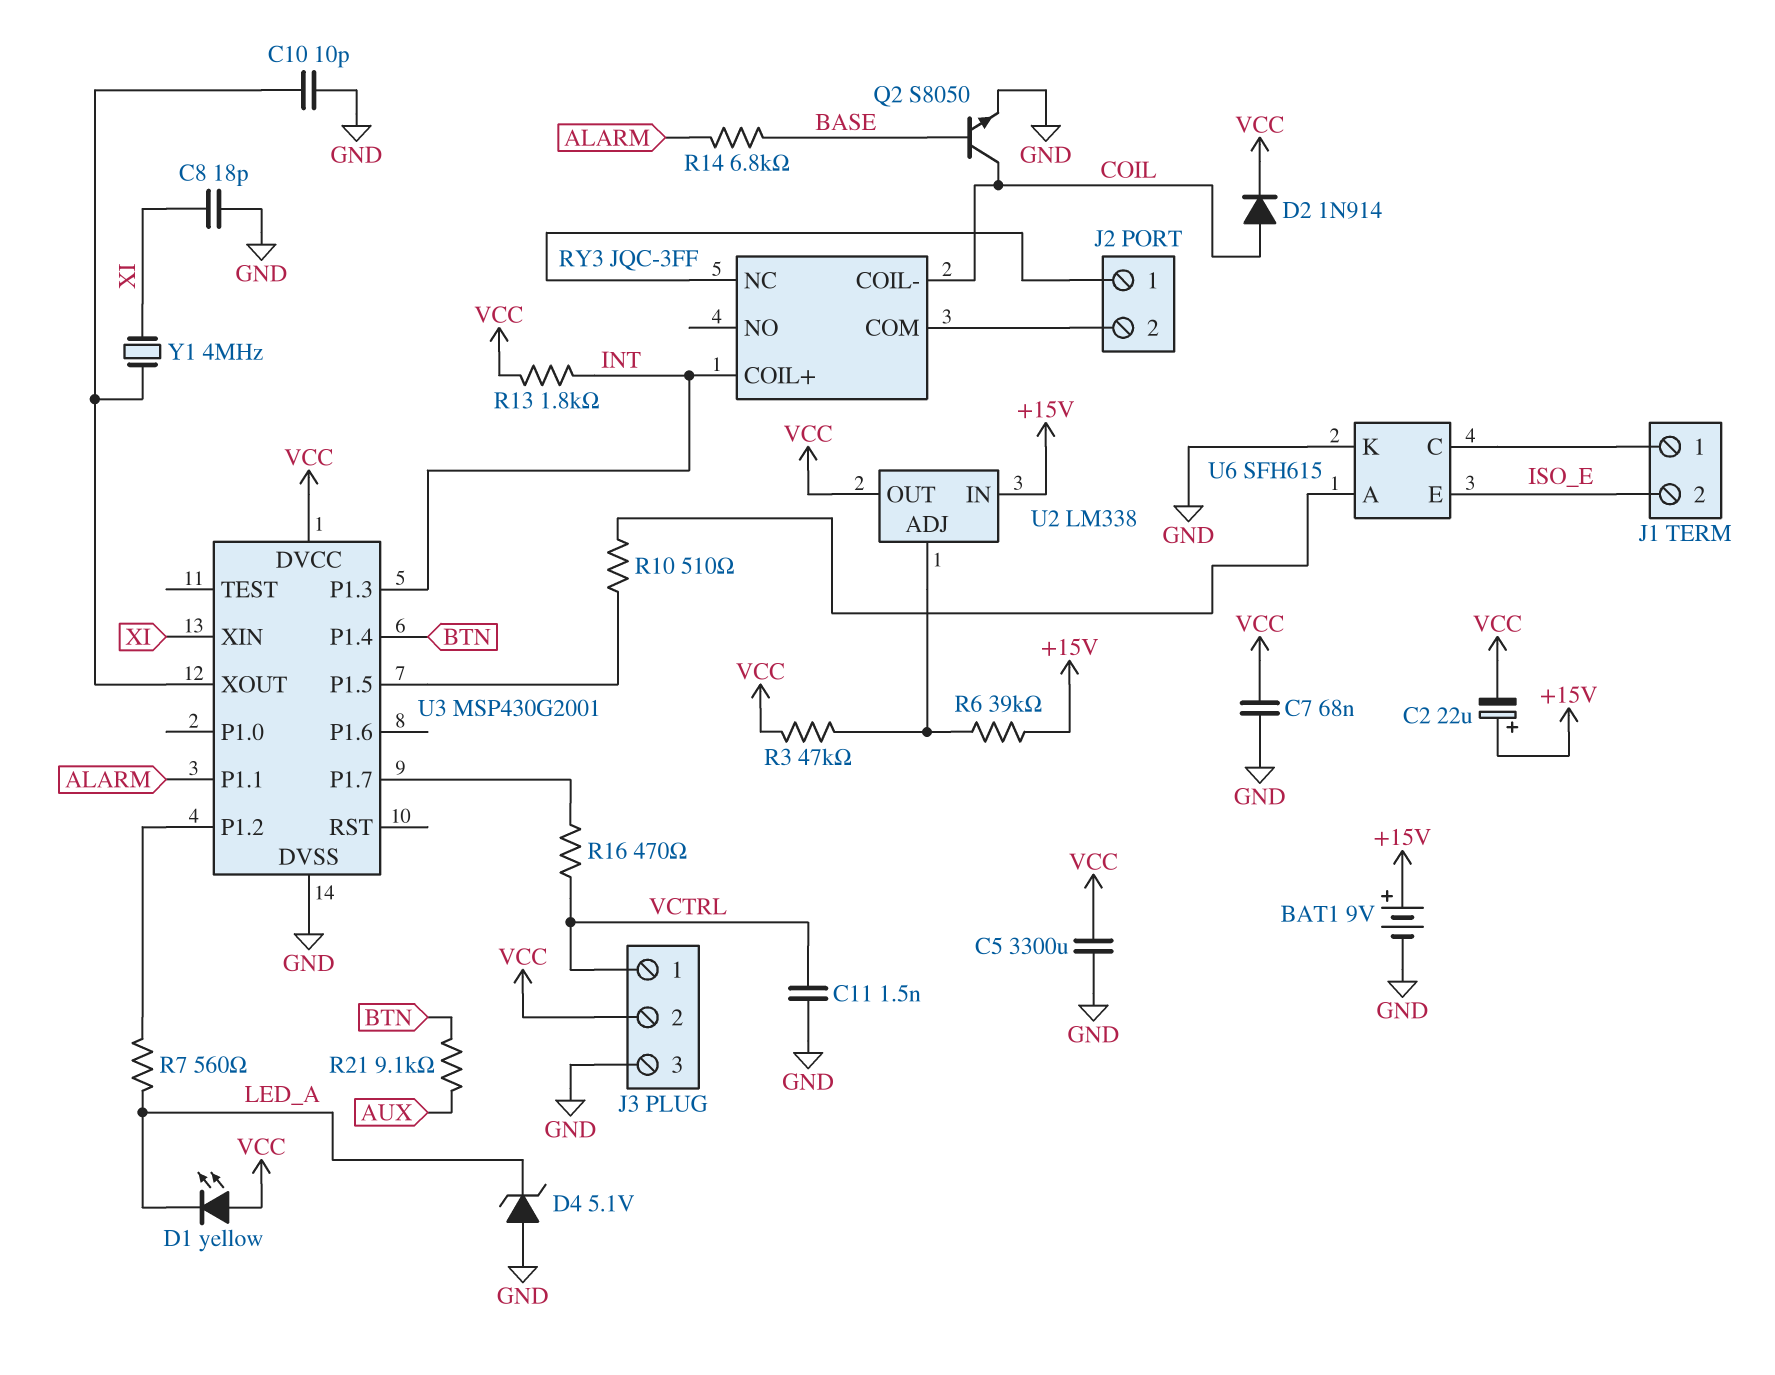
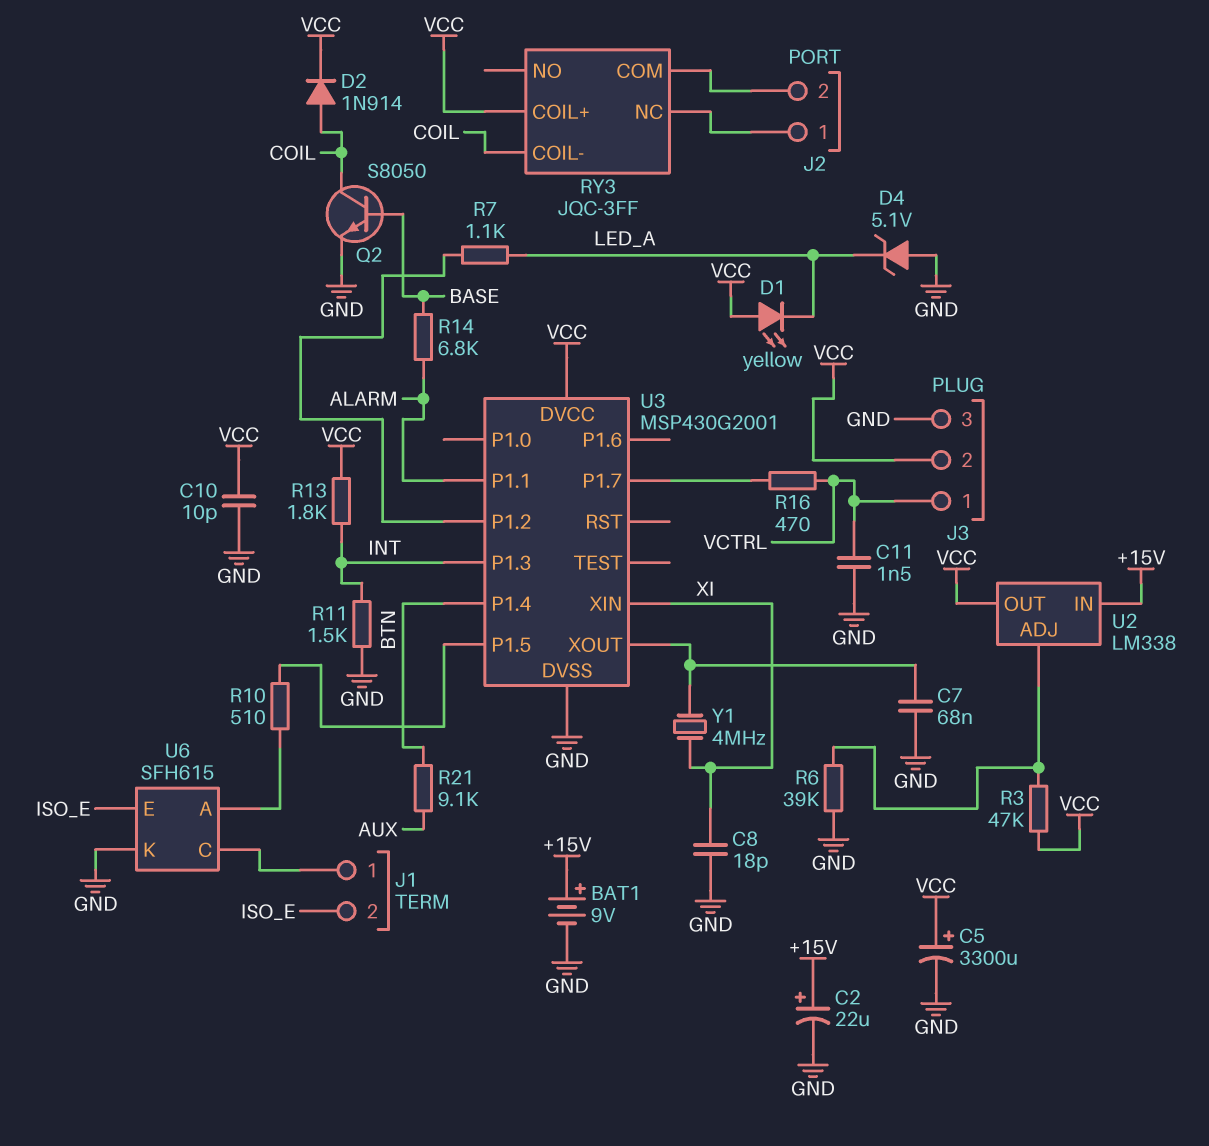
C2: 22uF (plus +15V, minus VCC) -> 22uF (plus +15V, minus GND)
C5: 3300uF (GND, VCC) -> 3300uF (plus VCC, minus GND)
C7: 68nF (GND, VCC) -> 68nF (GND, U3/XOUT)
C10: 10pF (GND, U3/XOUT) -> 10pF (GND, VCC)
R6: 39k (+15V, U2/ADJ) -> 39k (GND, U2/ADJ)
R7: 560 (LED_A, U3/P1.2) -> 1.1k (LED_A, U3/P1.2)
R11: none -> 1.5k (GND, INT)
RY3 pin COIL+: INT -> VCC

